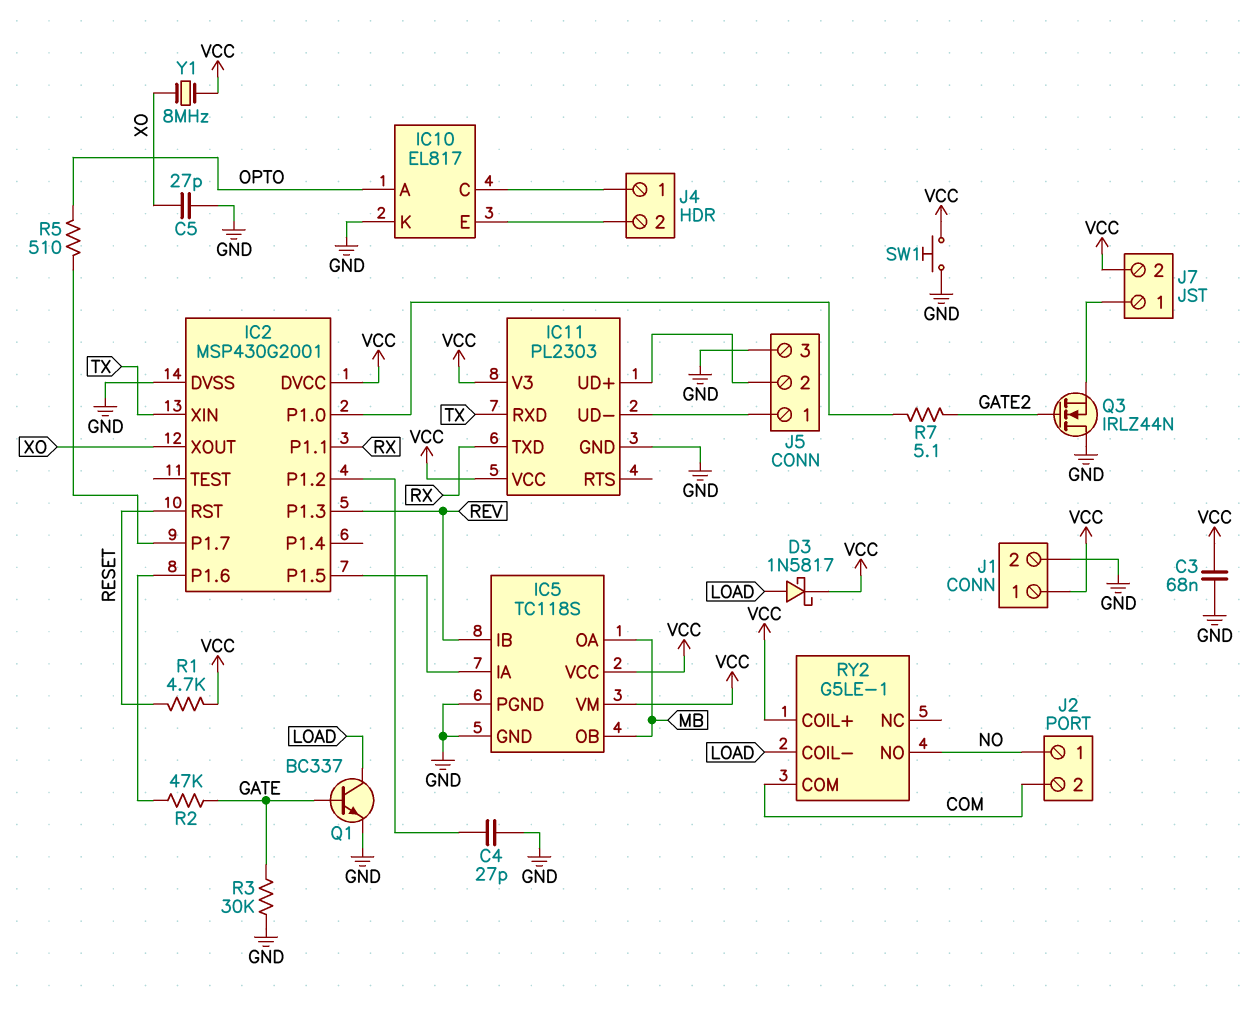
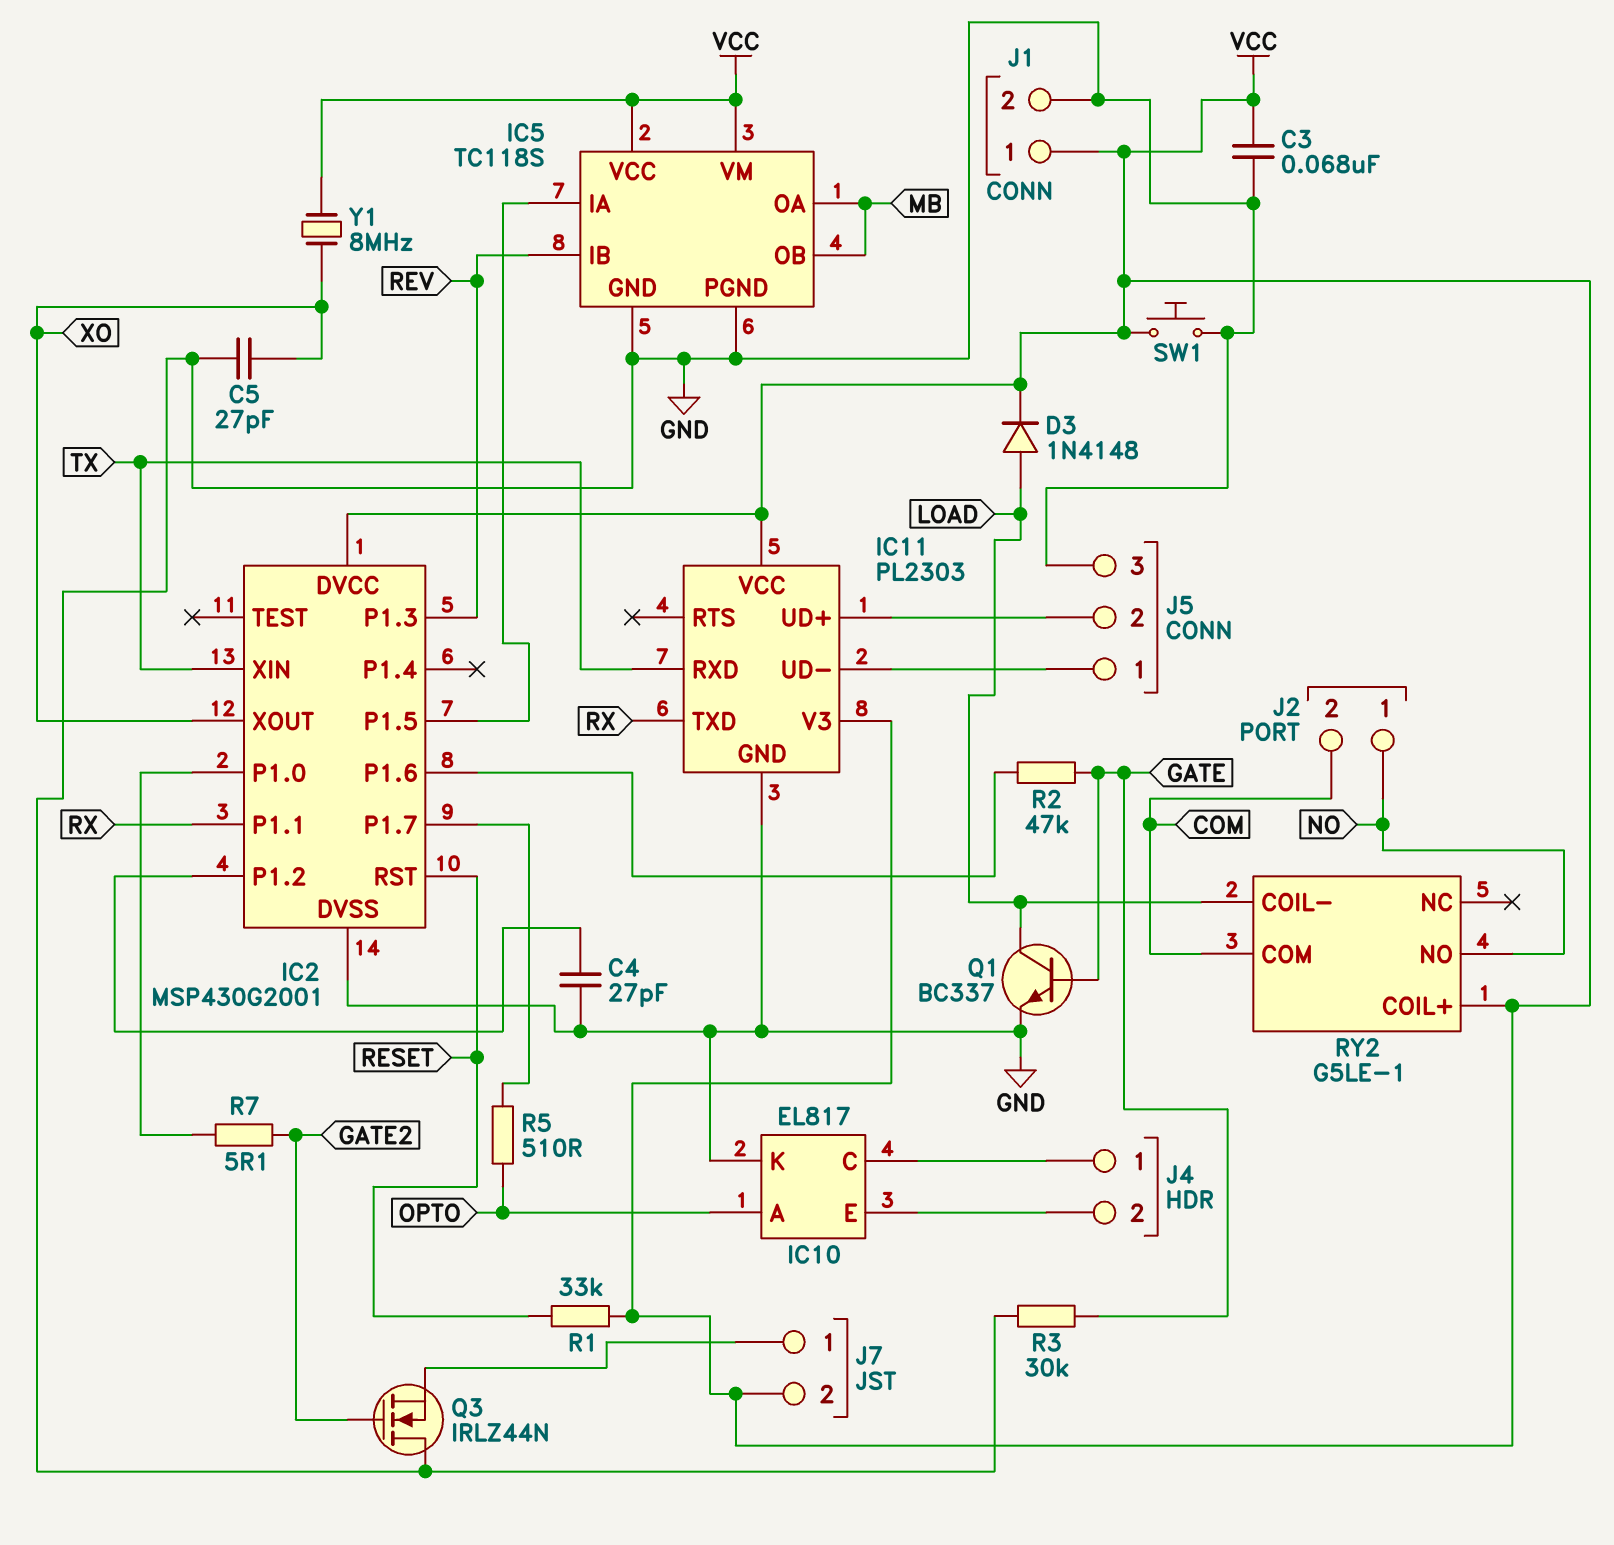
D3: schottky 1N5817 (A LOAD, K VCC) -> diode 1N4148 (A LOAD, K VCC)
R1: 4.7k (RESET, VCC) -> 33k (RESET, VCC)

